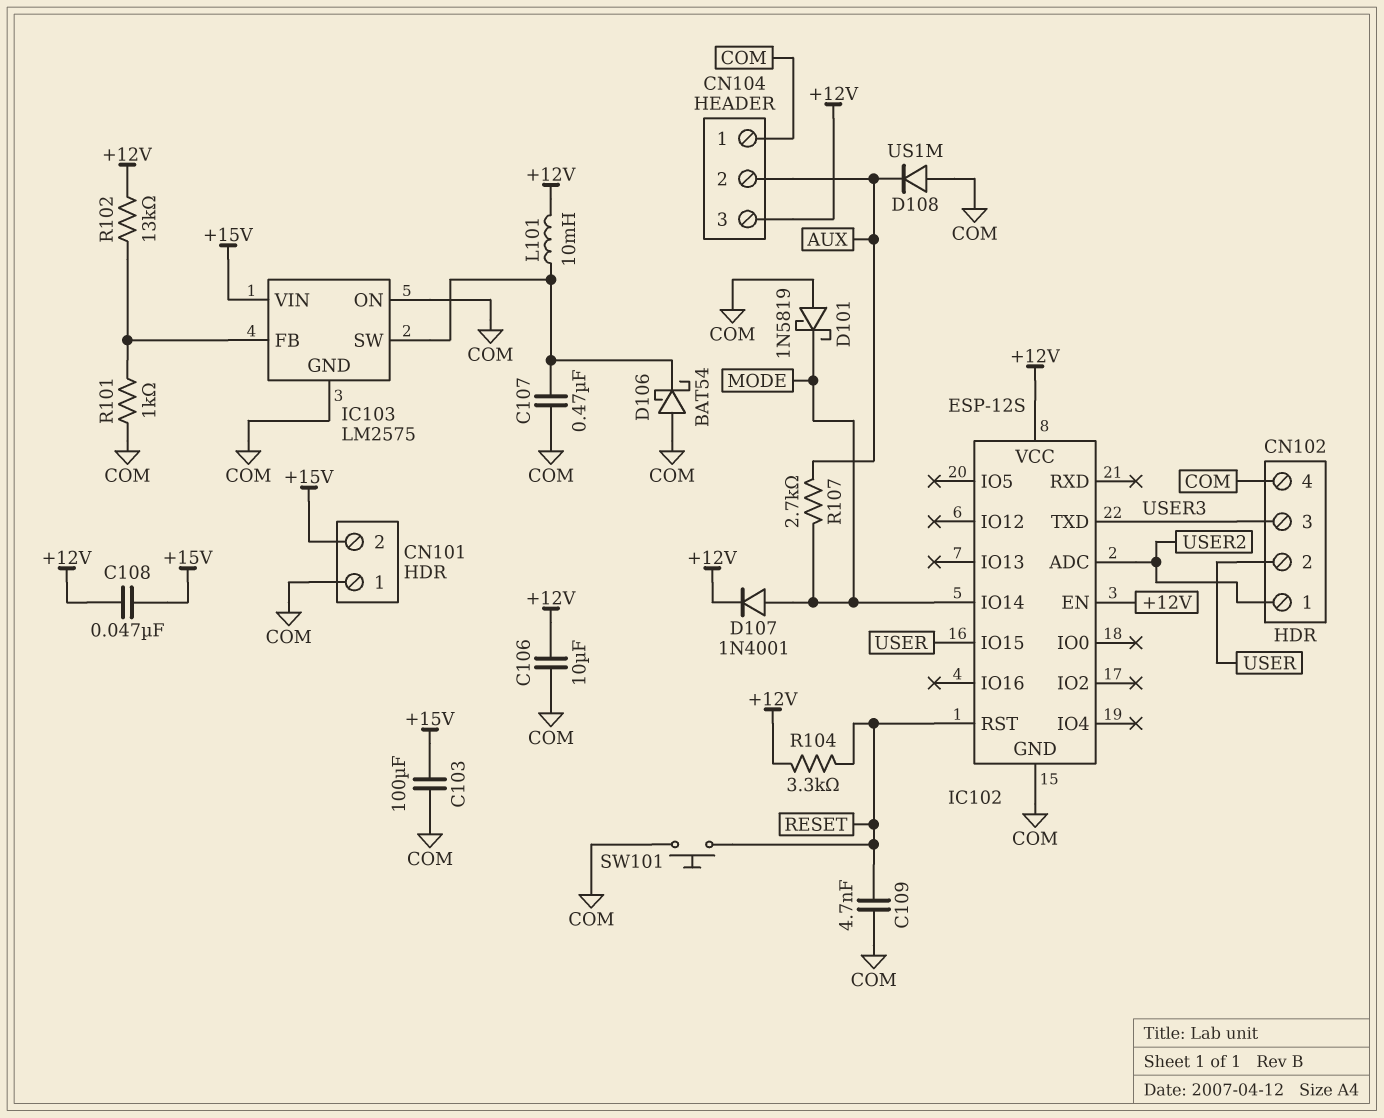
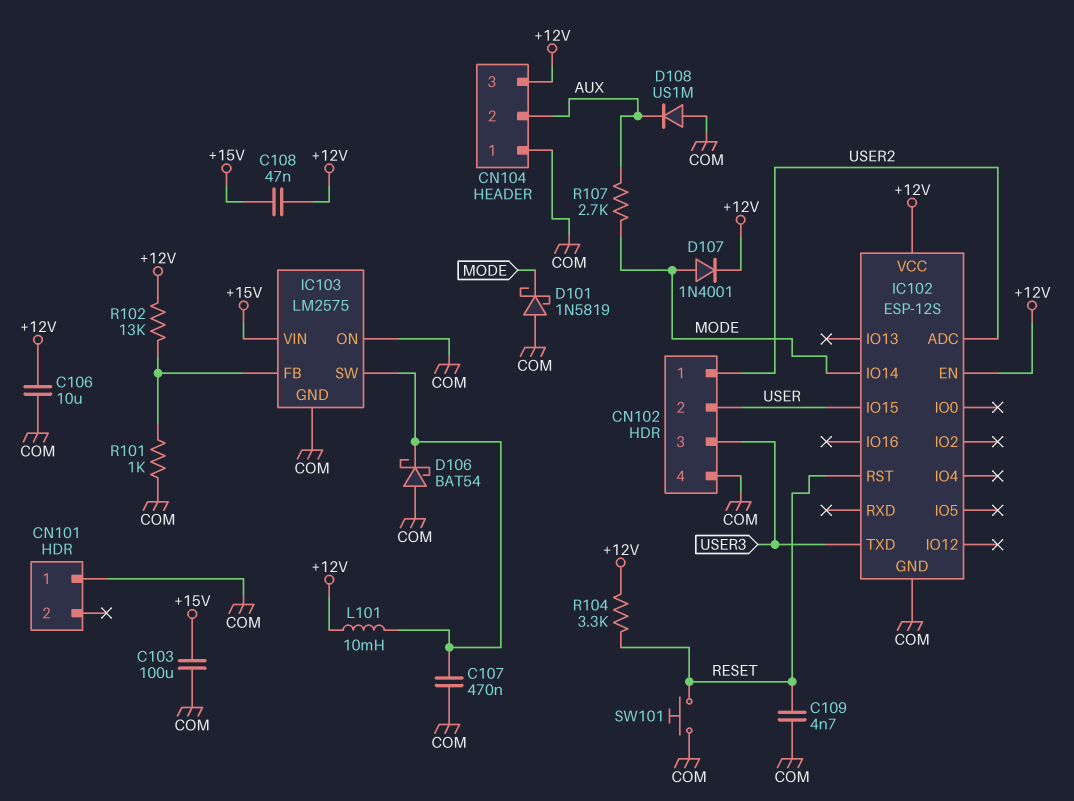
CN101 pin 2: +15V -> none

